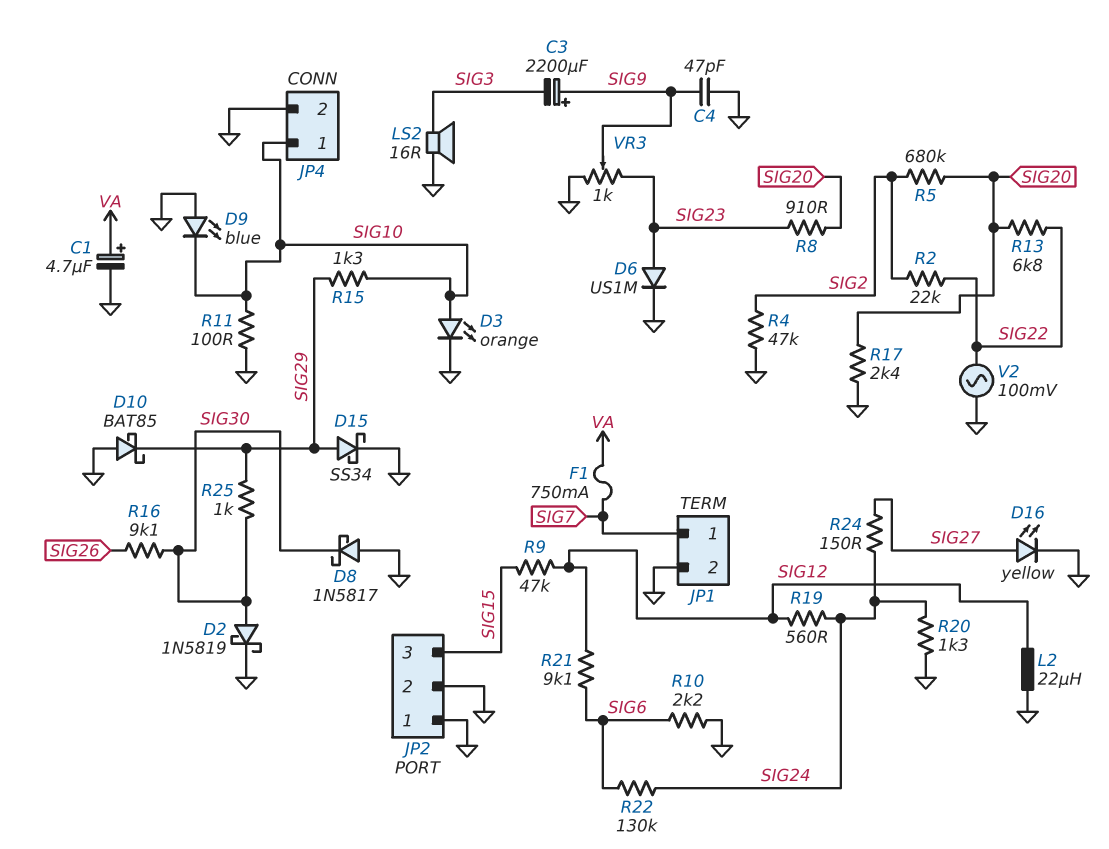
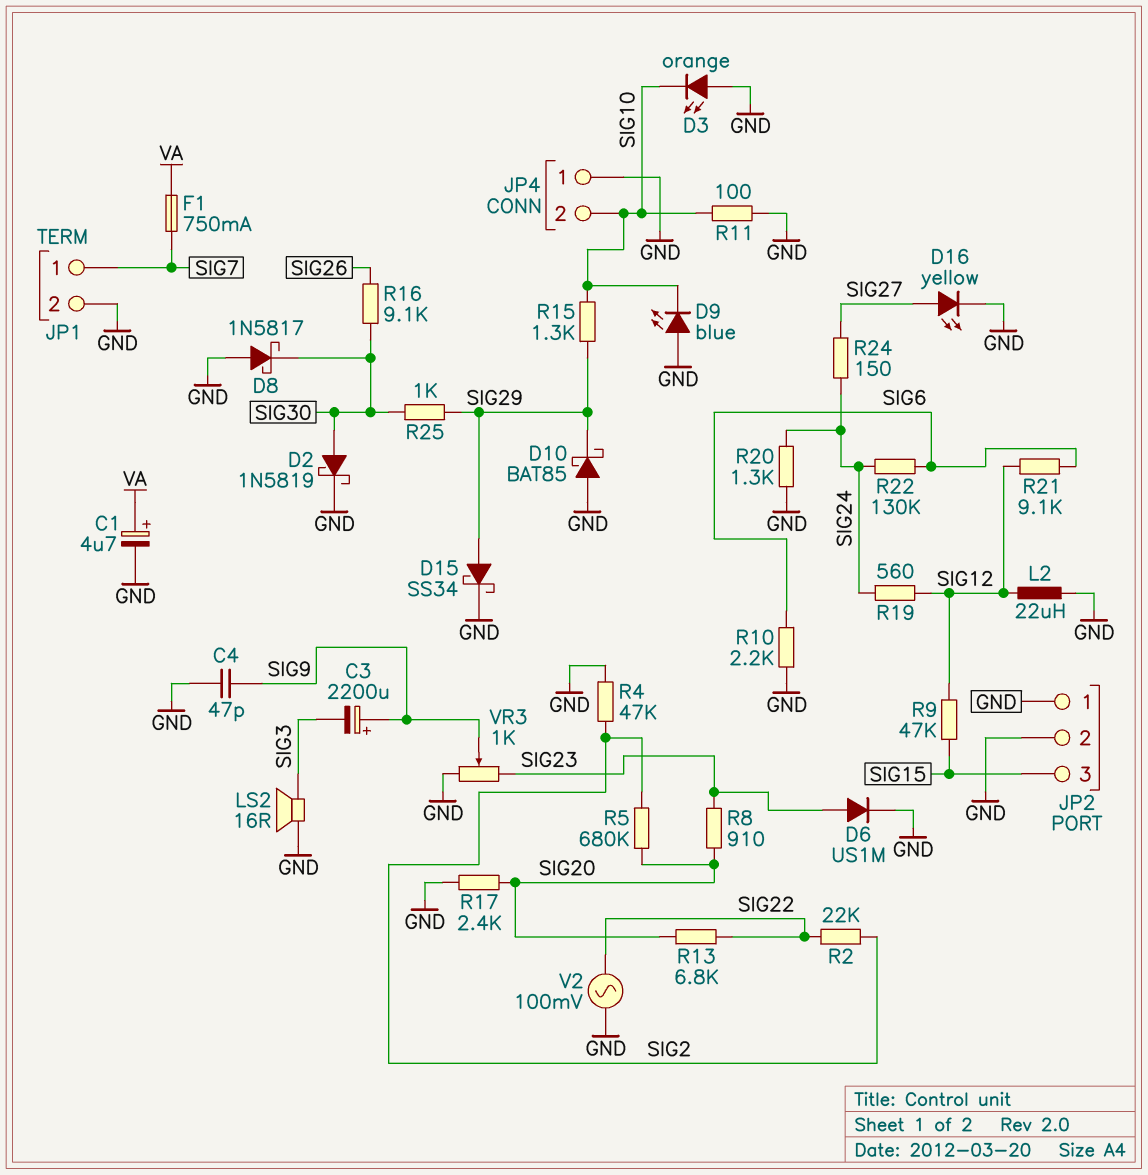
D3: LED orange (A SIG10, K GND) -> LED orange (A GND, K SIG10)
JP4 pin 1: SIG10 -> GND
JP4 pin 2: GND -> SIG10

